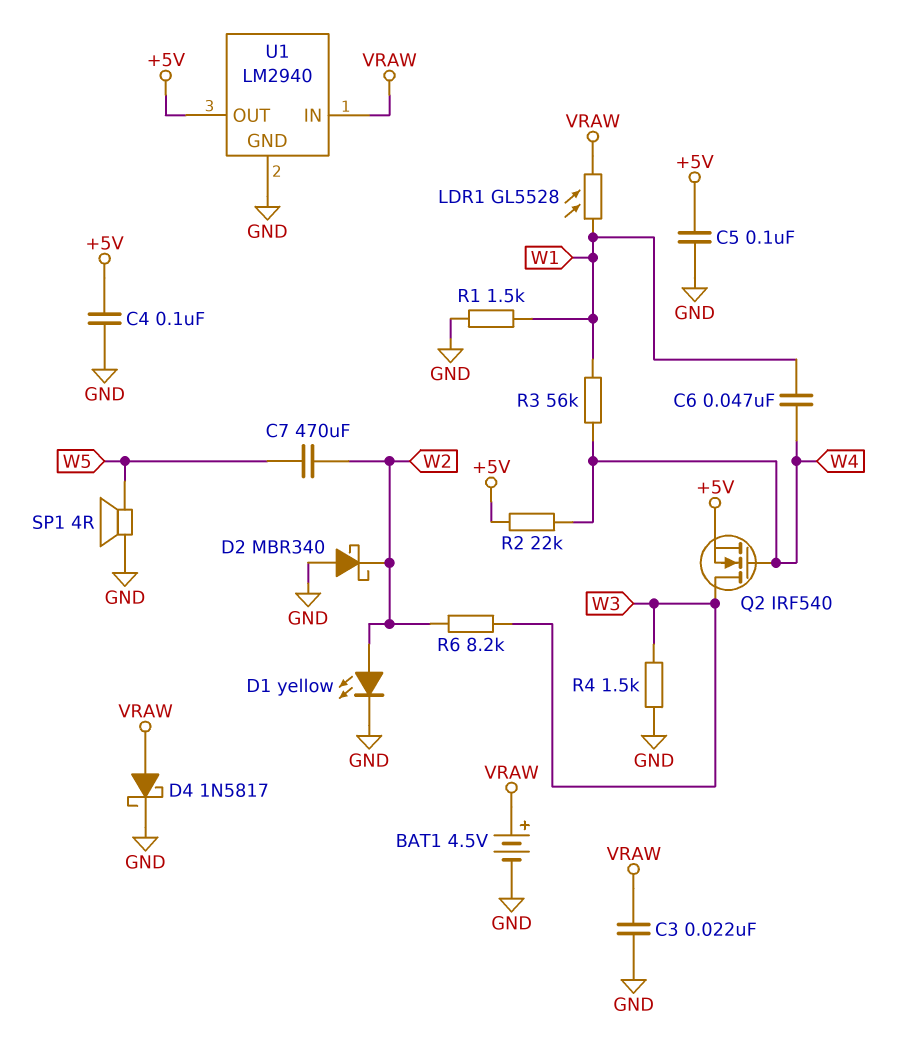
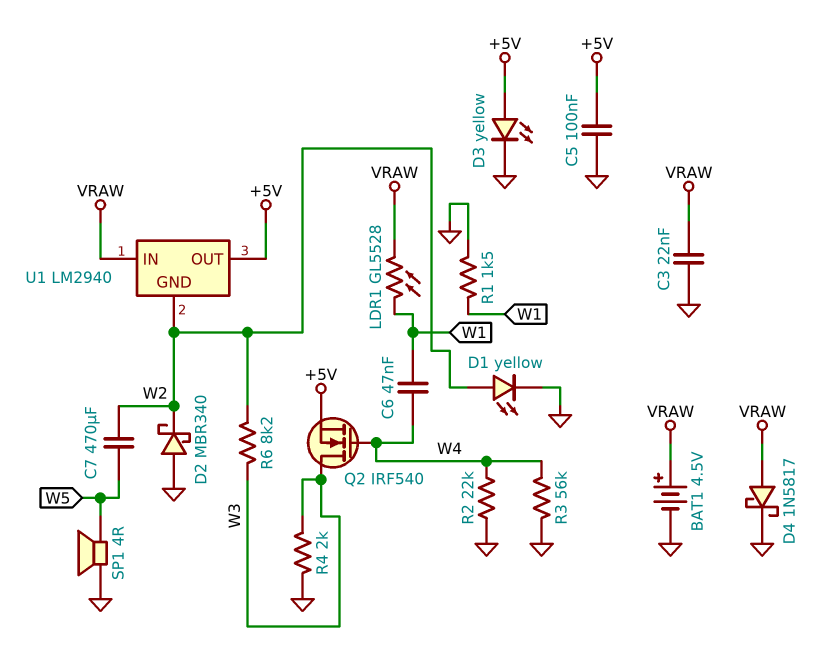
C4: 100nF (+5V, GND) -> none
D3: none -> LED yellow (A +5V, K GND)
R2: 22k (+5V, W4) -> 22k (GND, W4)
R3: 56k (W1, W4) -> 56k (GND, W4)
R4: 1.5k (GND, W3) -> 2k (GND, W3)
U1 pin GND: GND -> W2

